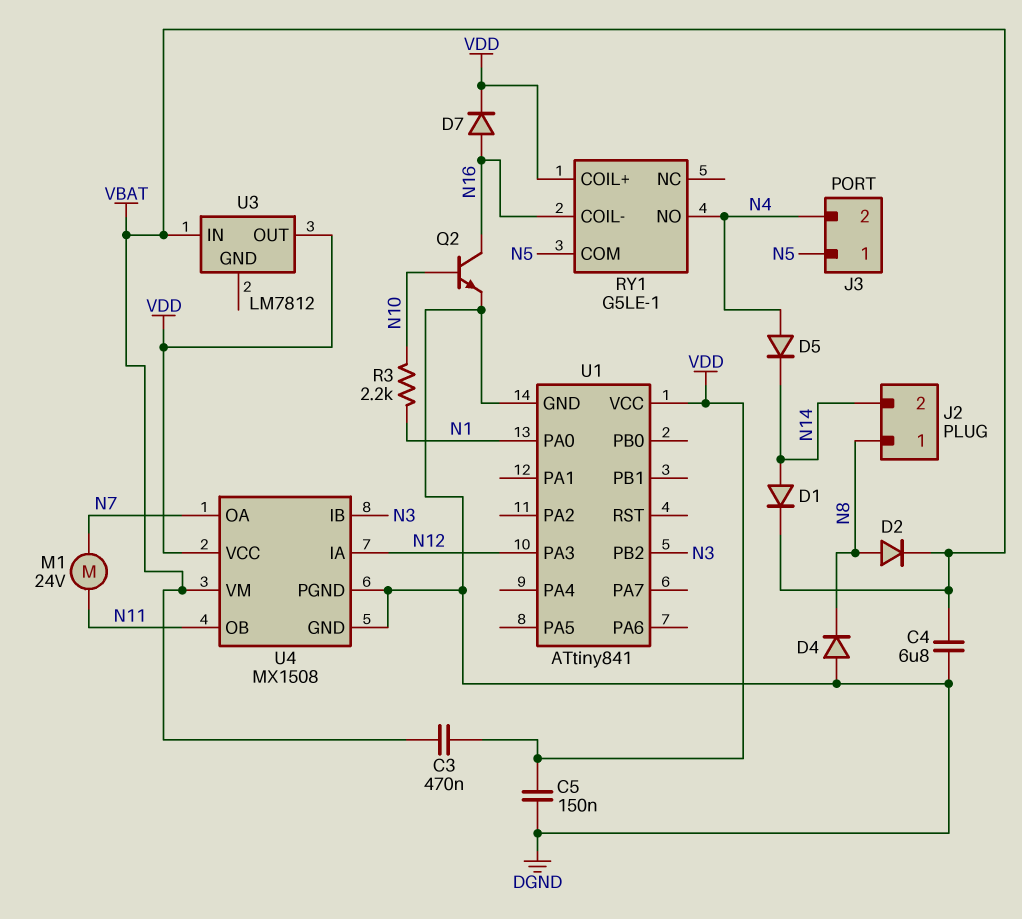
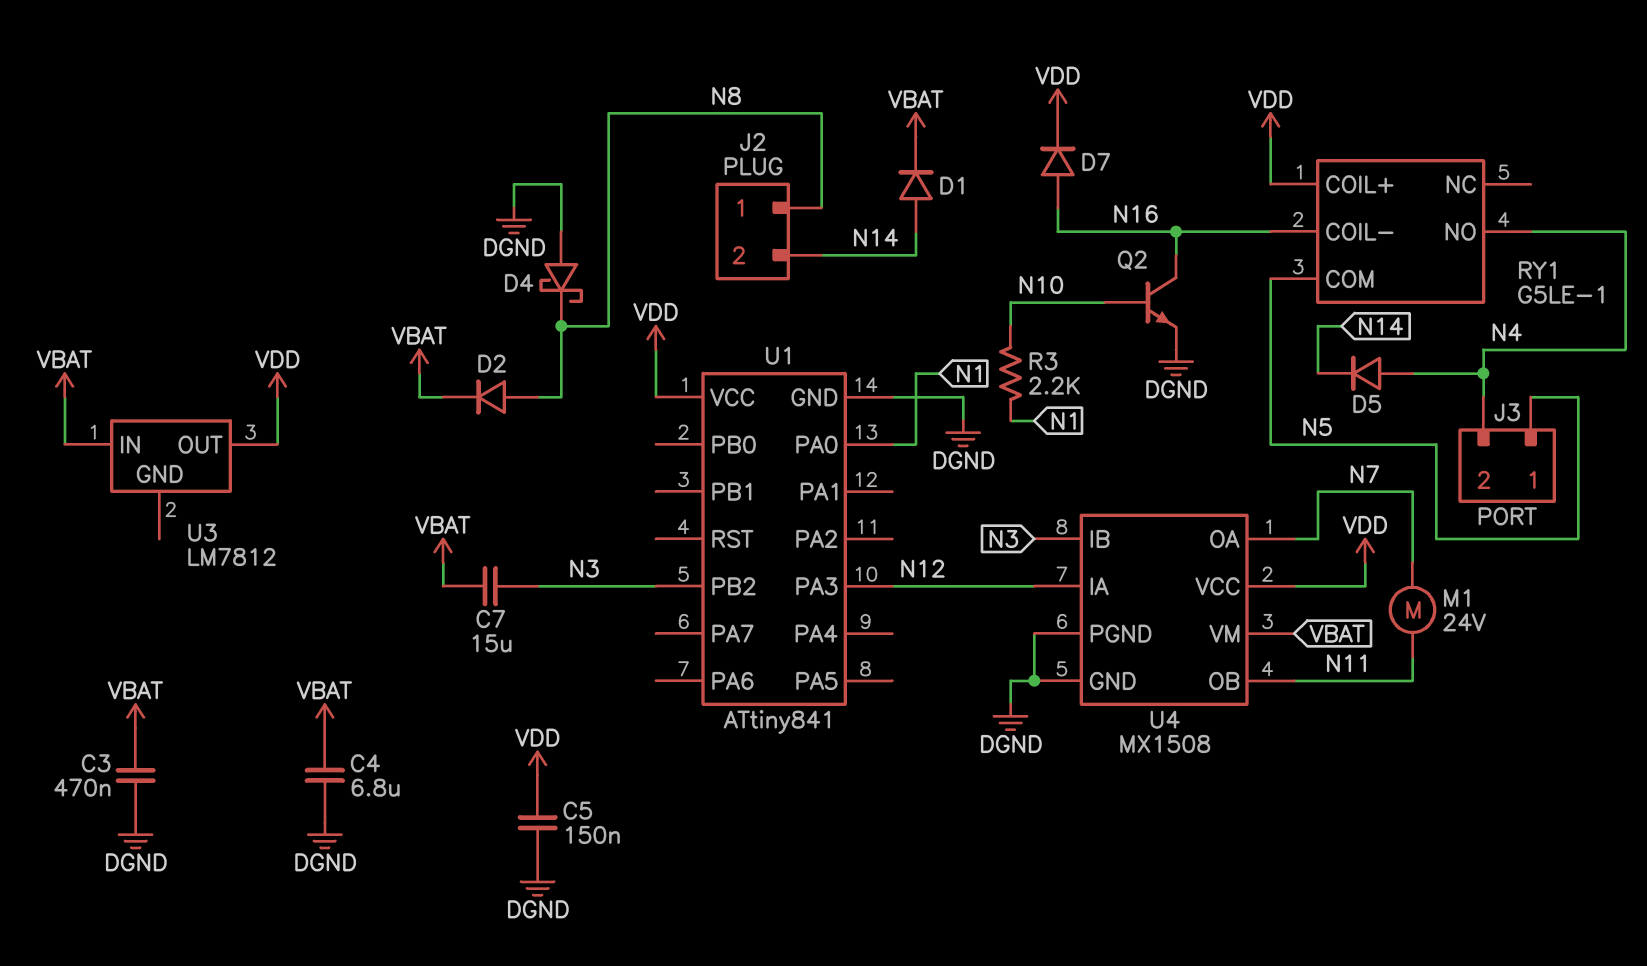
C3: 470nF (VBAT, VDD) -> 470nF (DGND, VBAT)
C7: none -> 15uF (N3, VBAT)
D4: diode (A DGND, K N8) -> schottky (A DGND, K N8)

